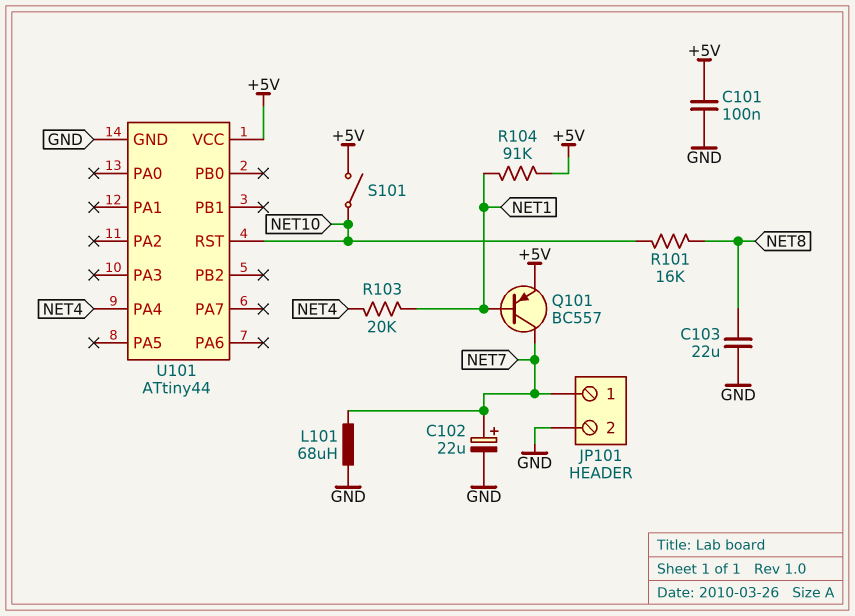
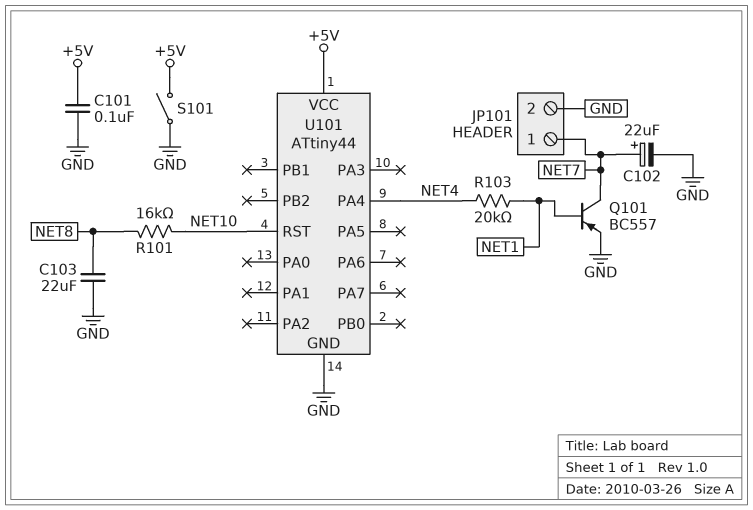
L101: 68uH (GND, NET7) -> none
Q101: PNP BC557 (B NET1, C NET7, E +5V) -> PNP BC557 (B NET1, C NET7, E GND)
R104: 91k (+5V, NET1) -> none
S101: switch (+5V, NET10) -> switch (+5V, GND)

